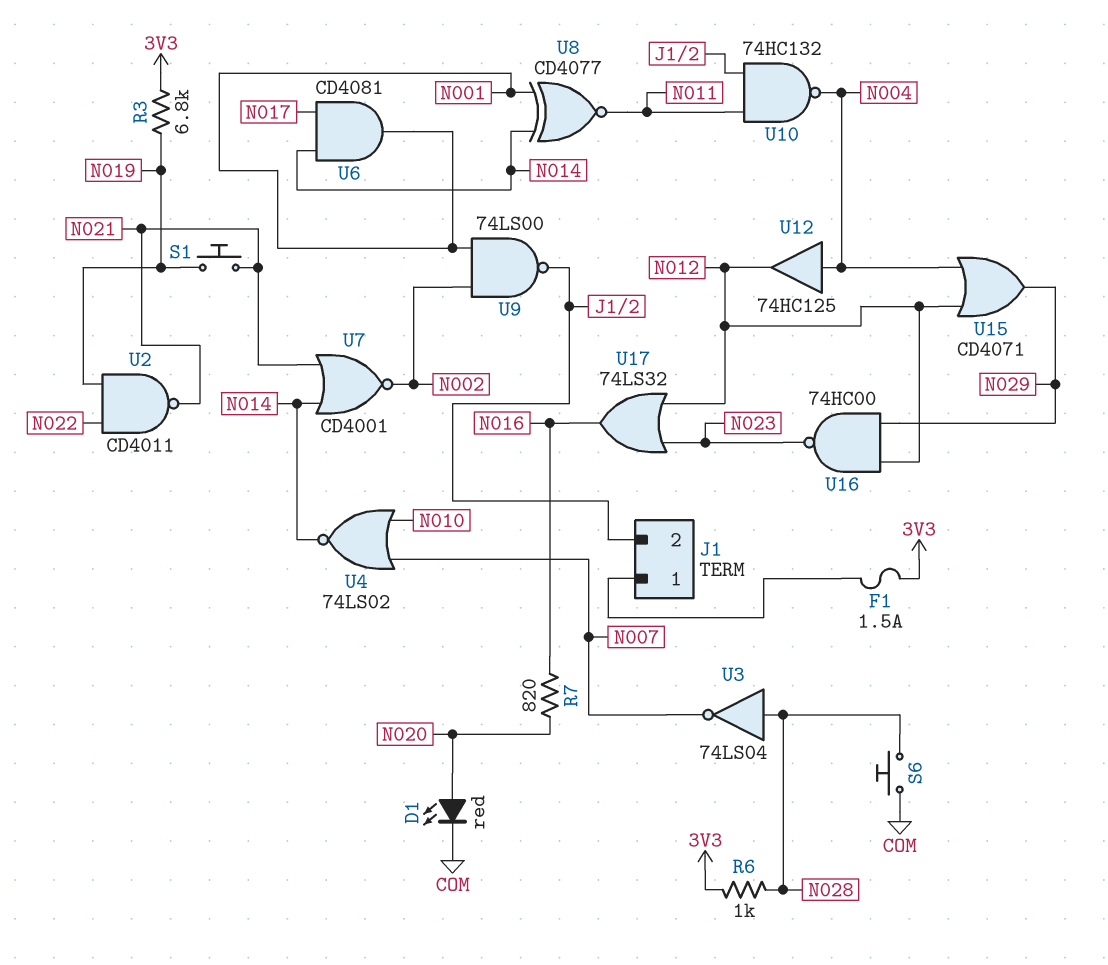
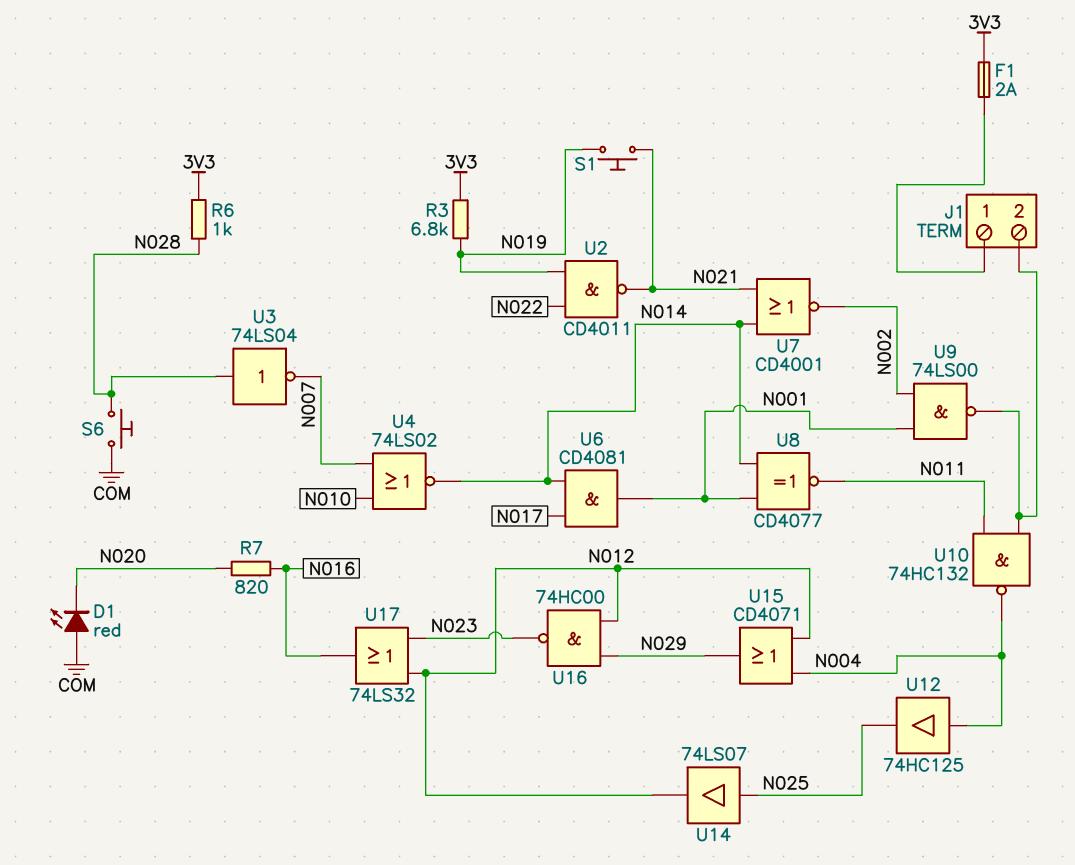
D1: LED red (A N020, K COM) -> LED red (A COM, K N020)
F1: 1.5A (3V3, J1/1) -> 2A (3V3, J1/1)
U12: buffer 74HC125 (in N004, out N012) -> buffer 74HC125 (in N004, out N025)
U14: none -> buffer 74LS07 (in N025, out N012)

